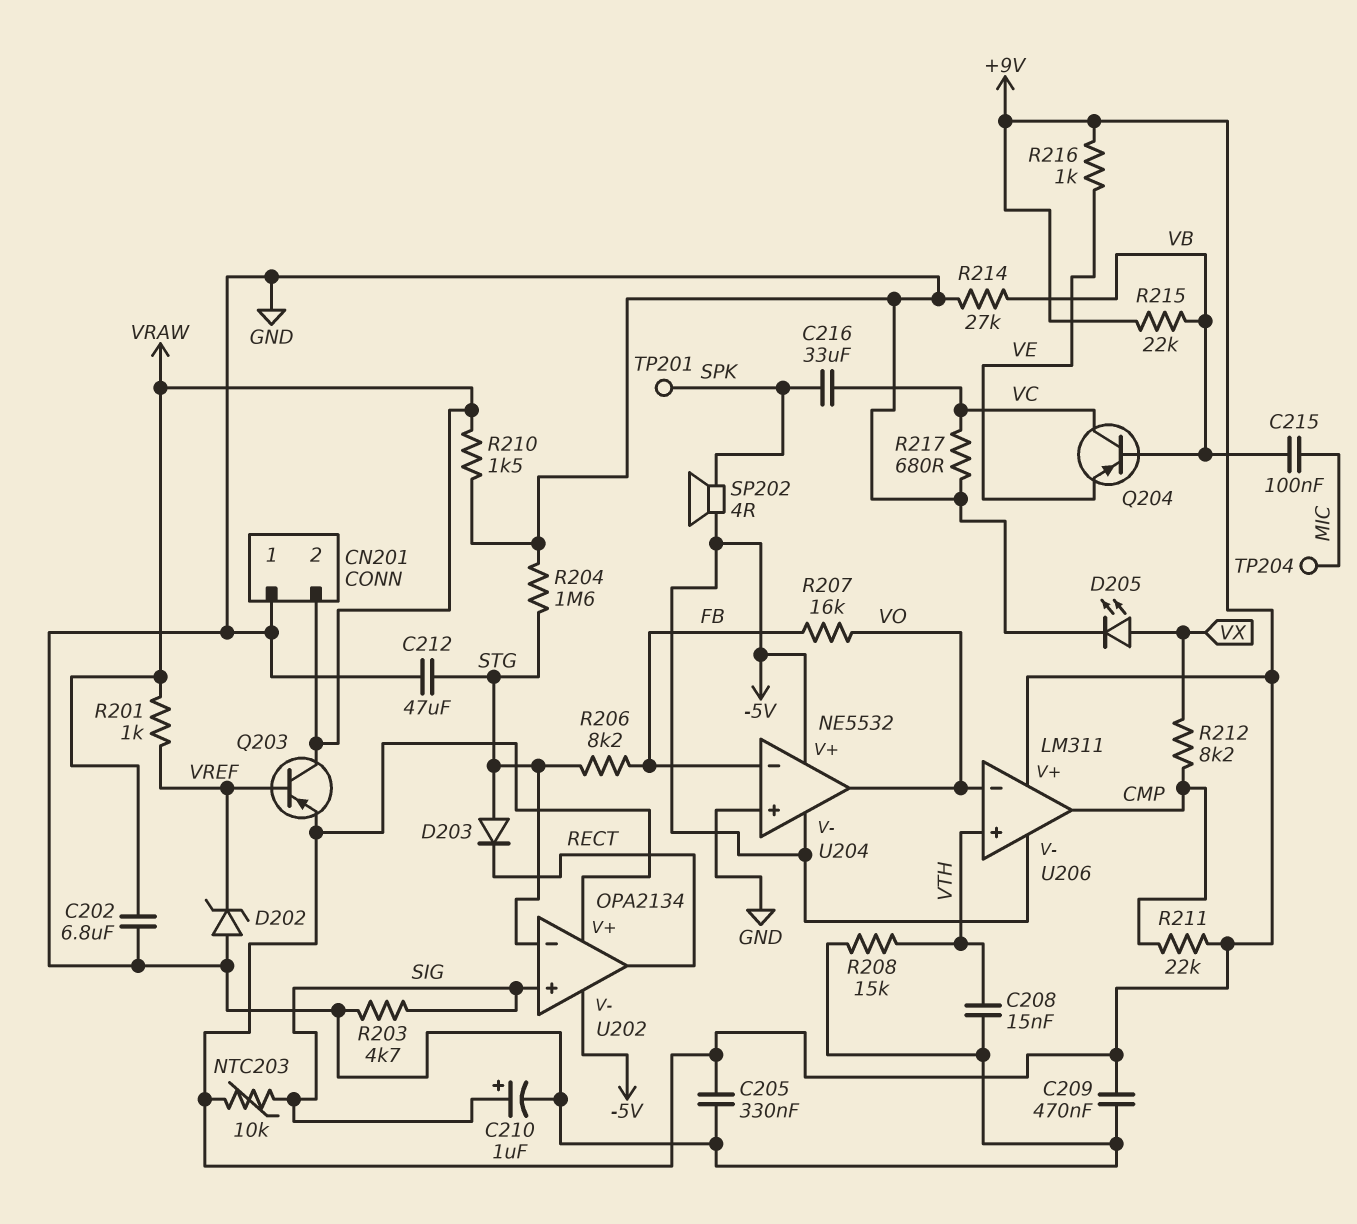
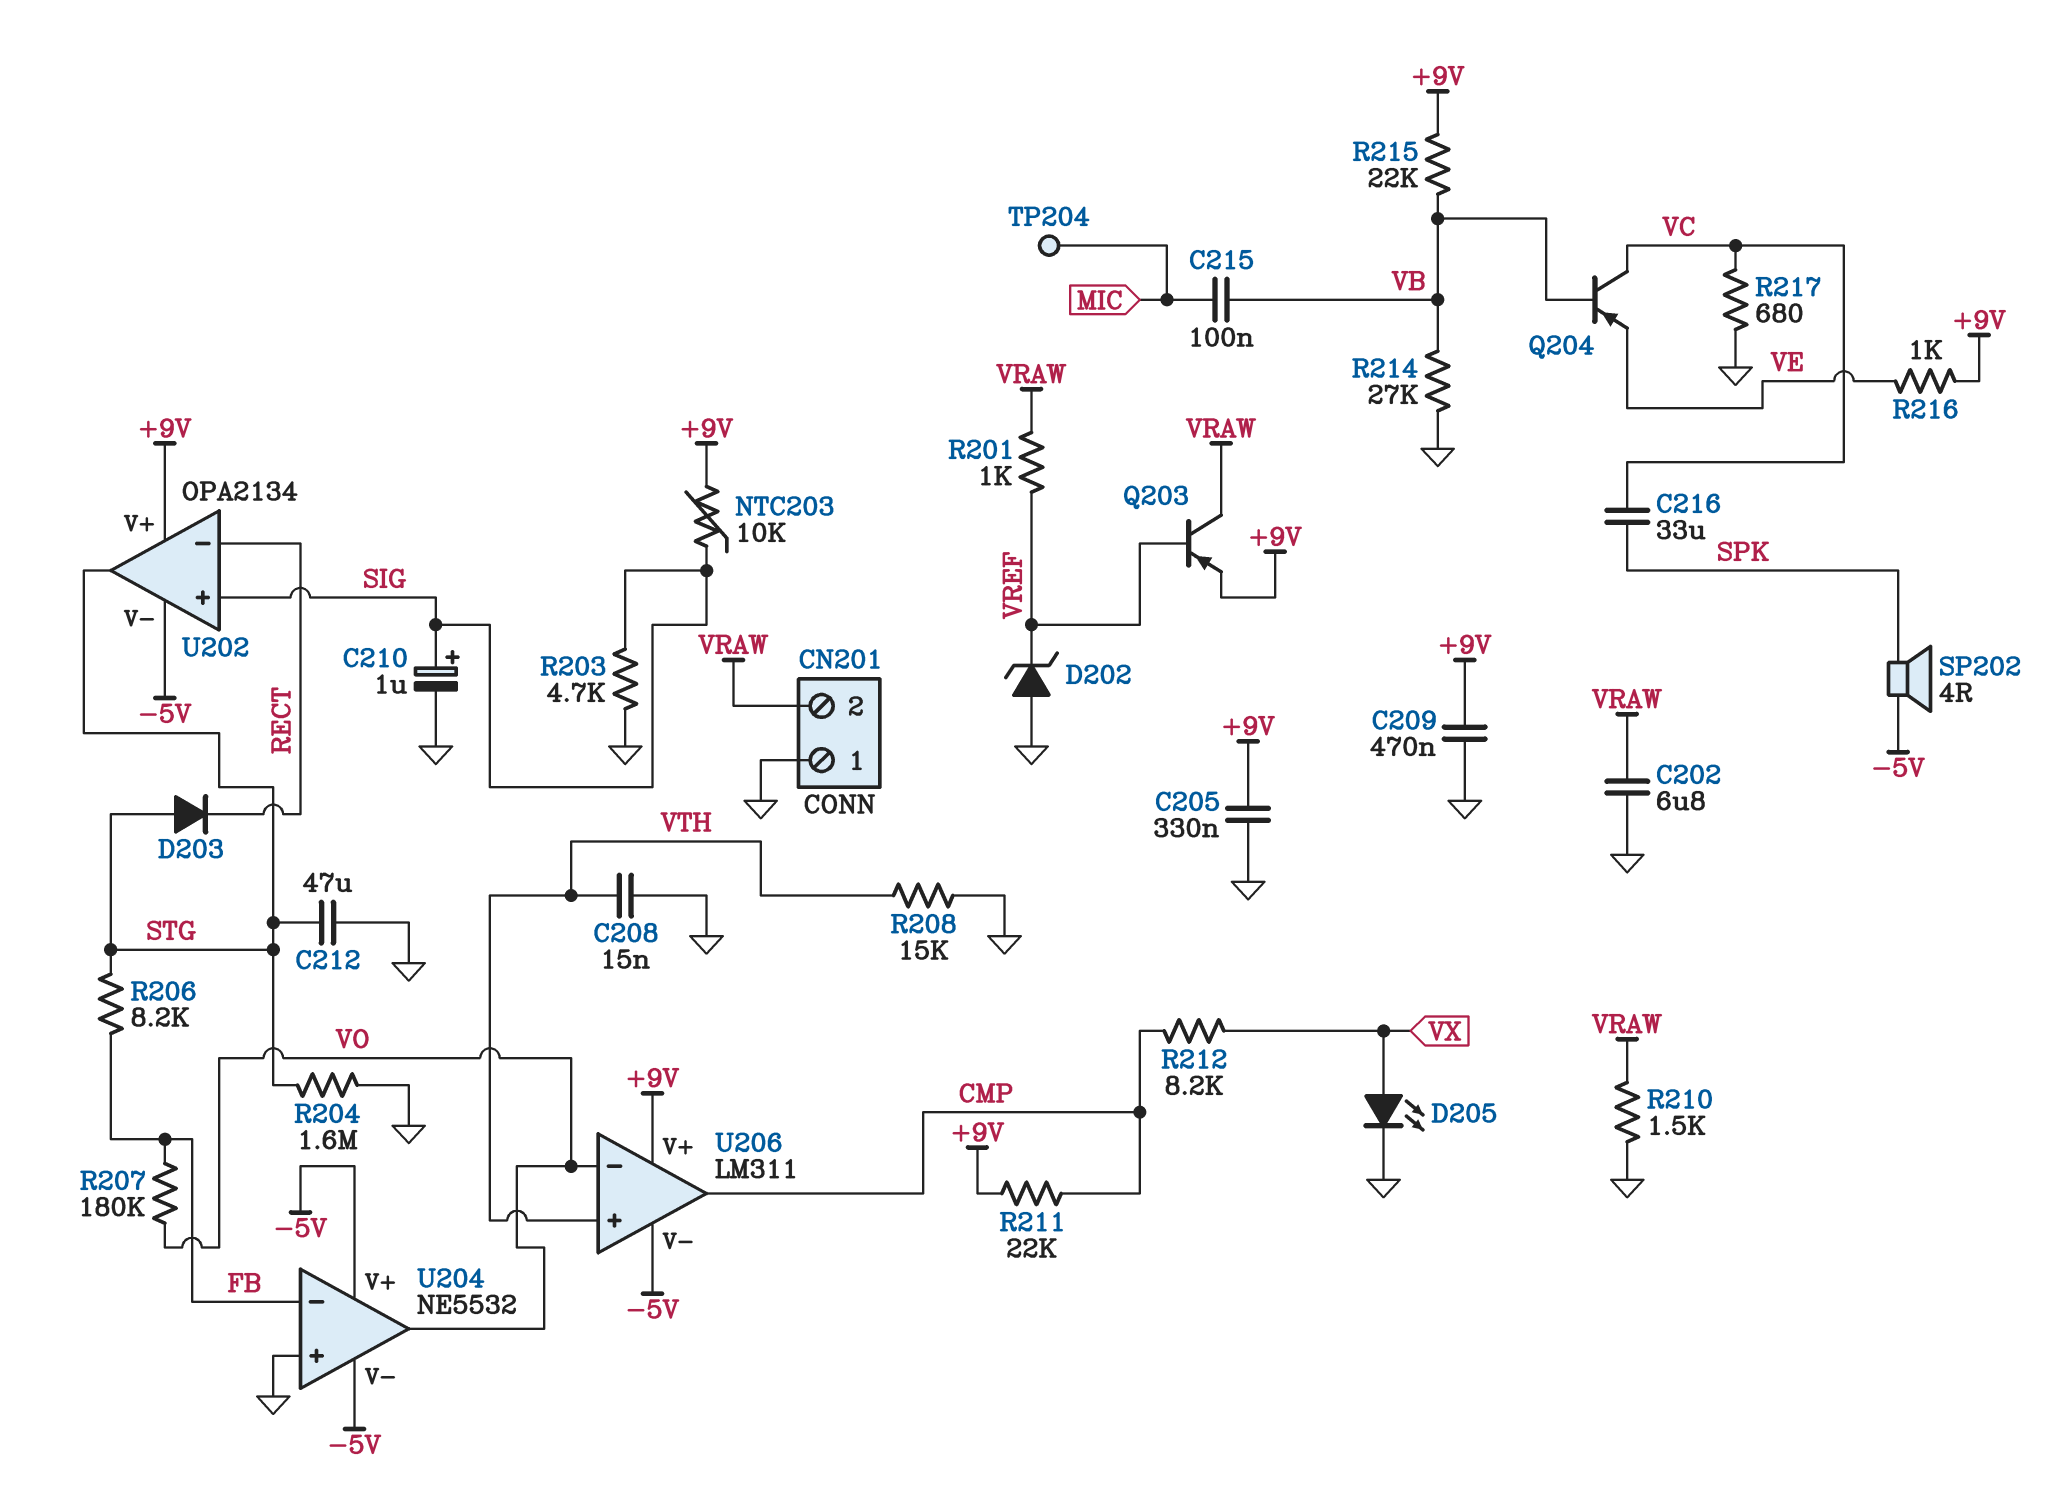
R207: 16k (FB, VO) -> 180k (FB, VO)
TP201: test point (SPK) -> none
U202 pin in-: STG -> RECT
U202 pin out: RECT -> STG

